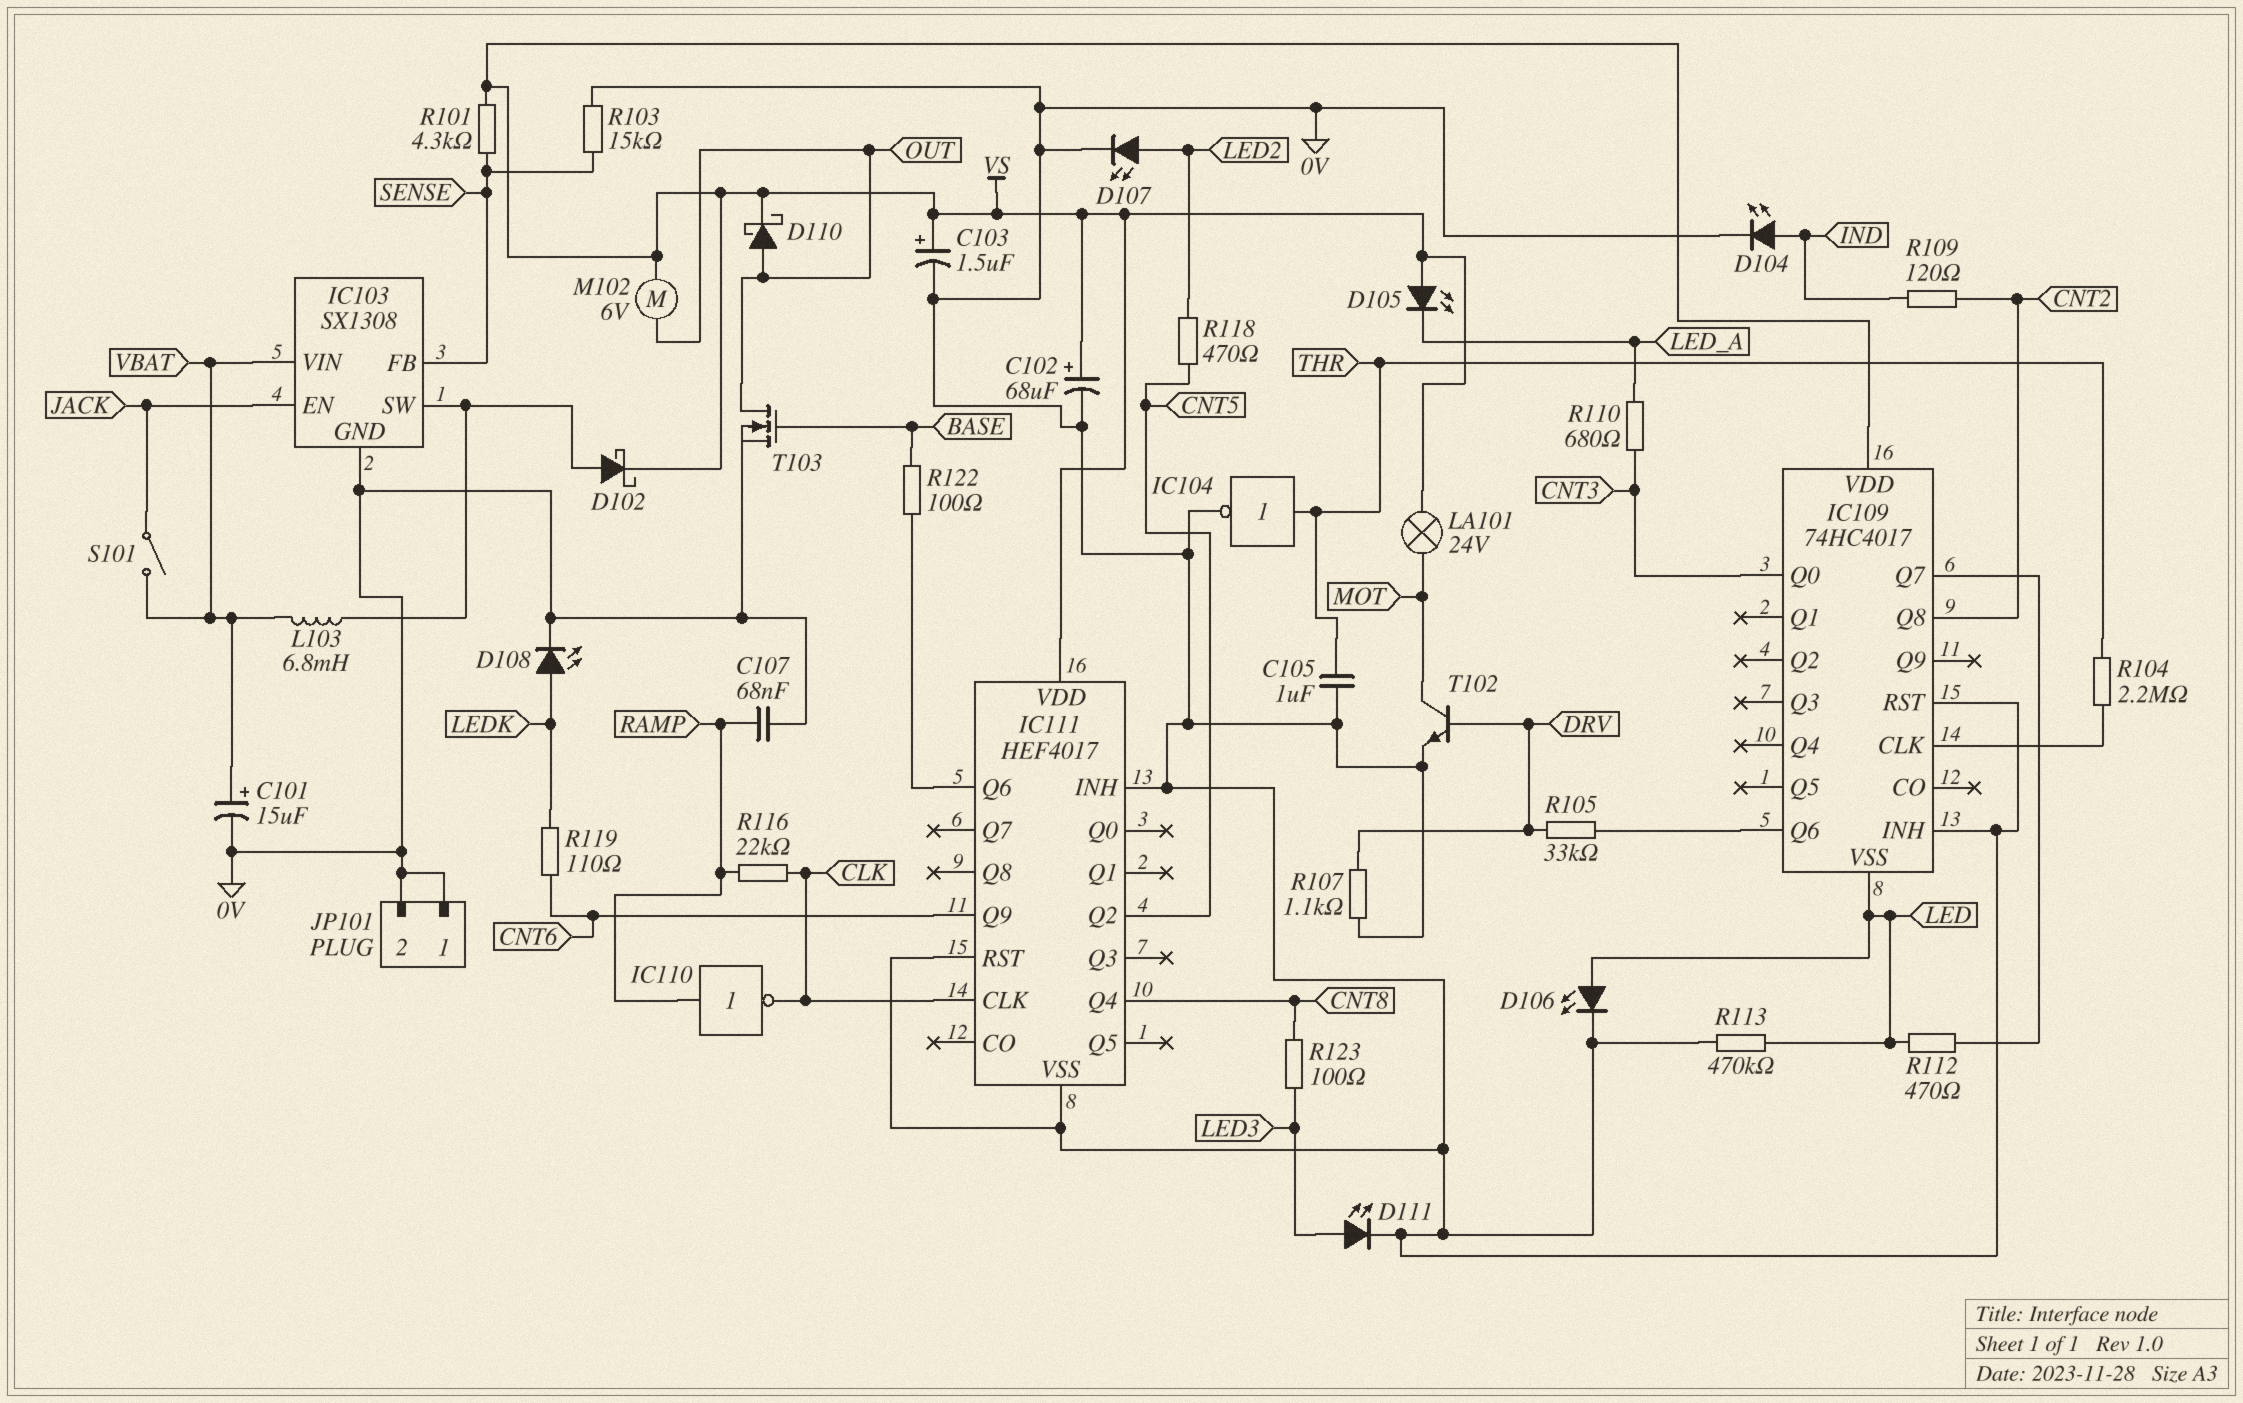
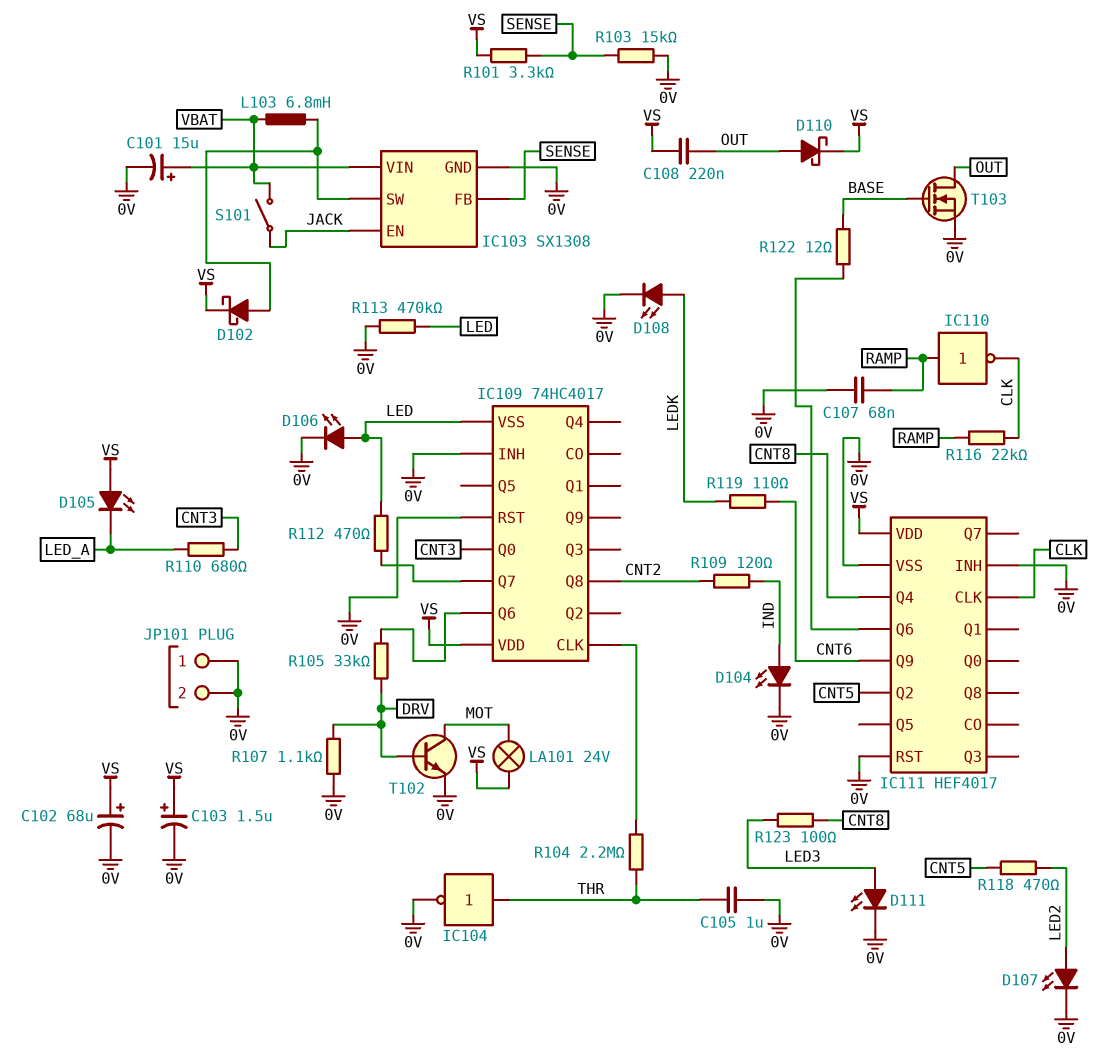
C108: none -> 220nF (OUT, VS)
M102: motor 6V (OUT, VS) -> none
R101: 4.3k (SENSE, VS) -> 3.3k (SENSE, VS)
R122: 100 (BASE, IC111/Q6) -> 12 (BASE, IC111/Q6)

